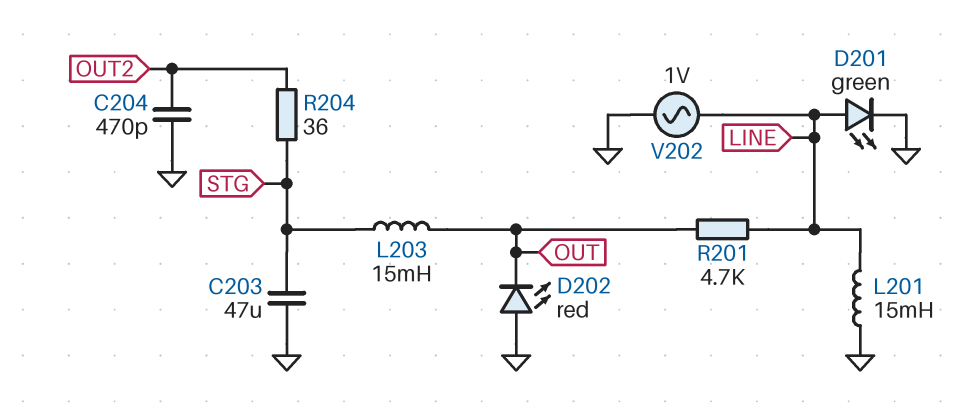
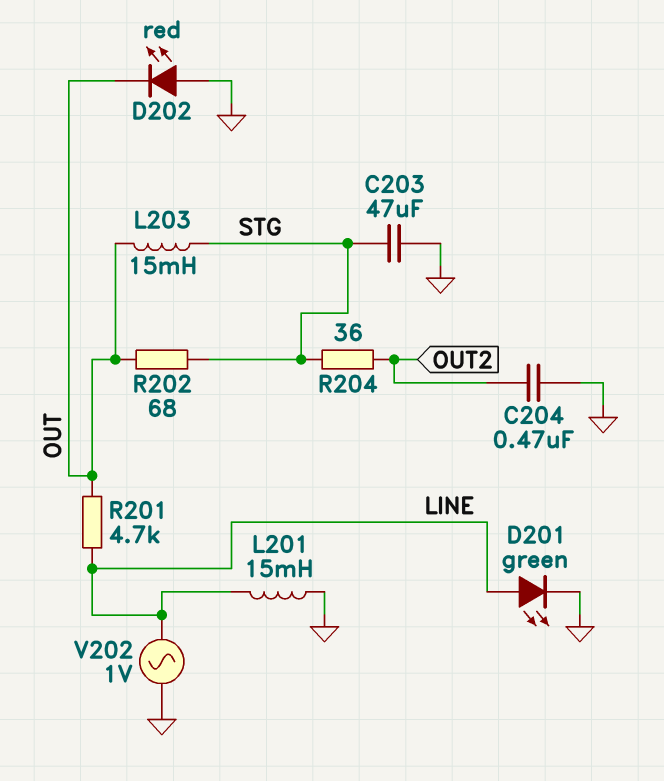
C204: 470pF (GND, OUT2) -> 470nF (GND, OUT2)
R202: none -> 68 (OUT, STG)

